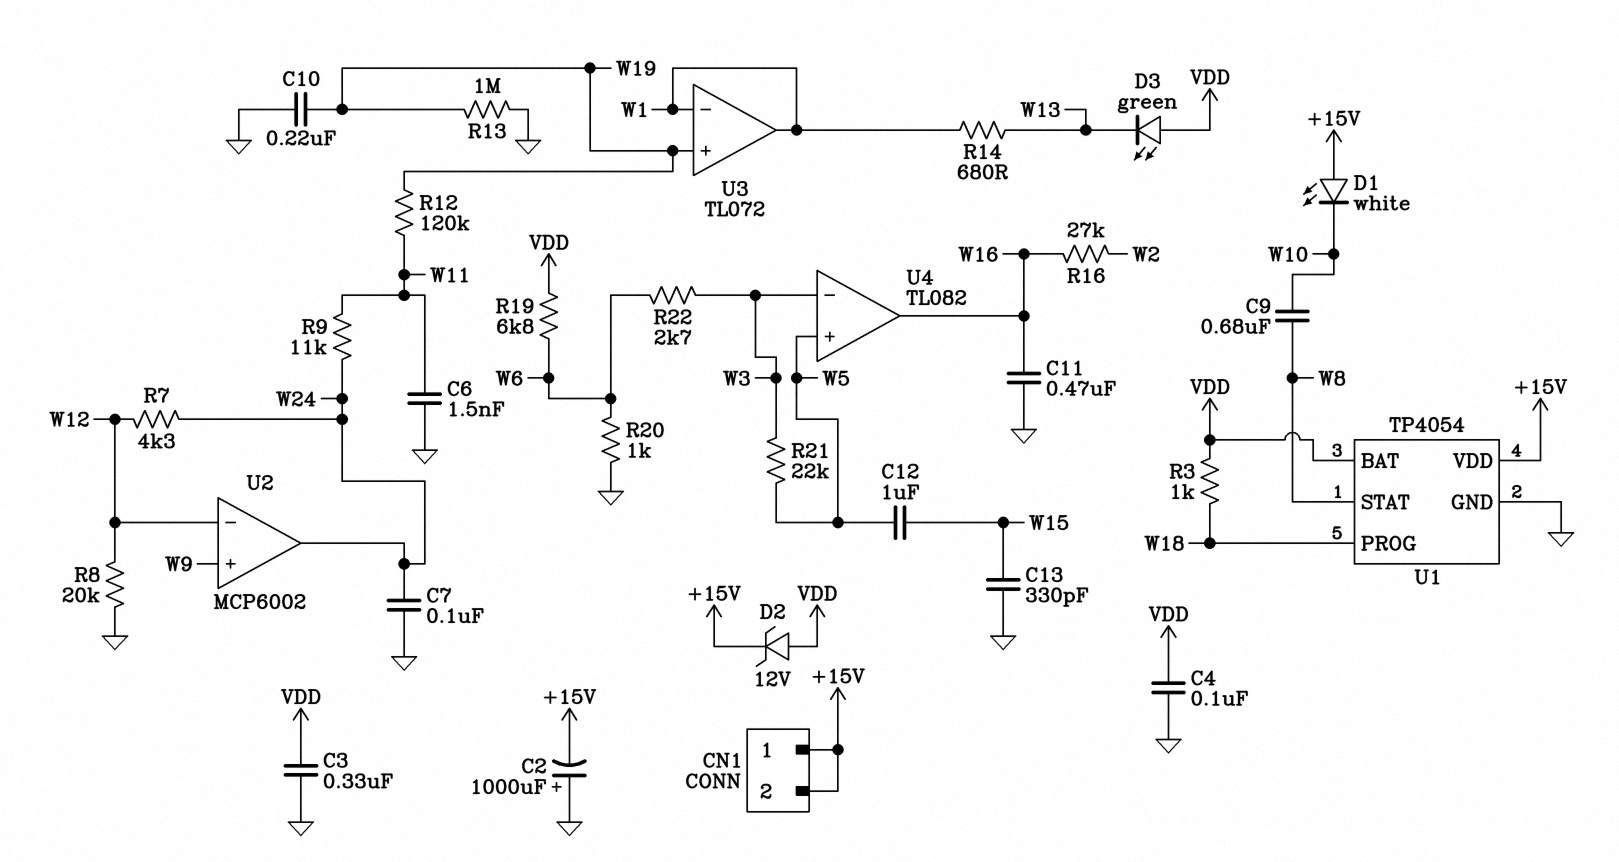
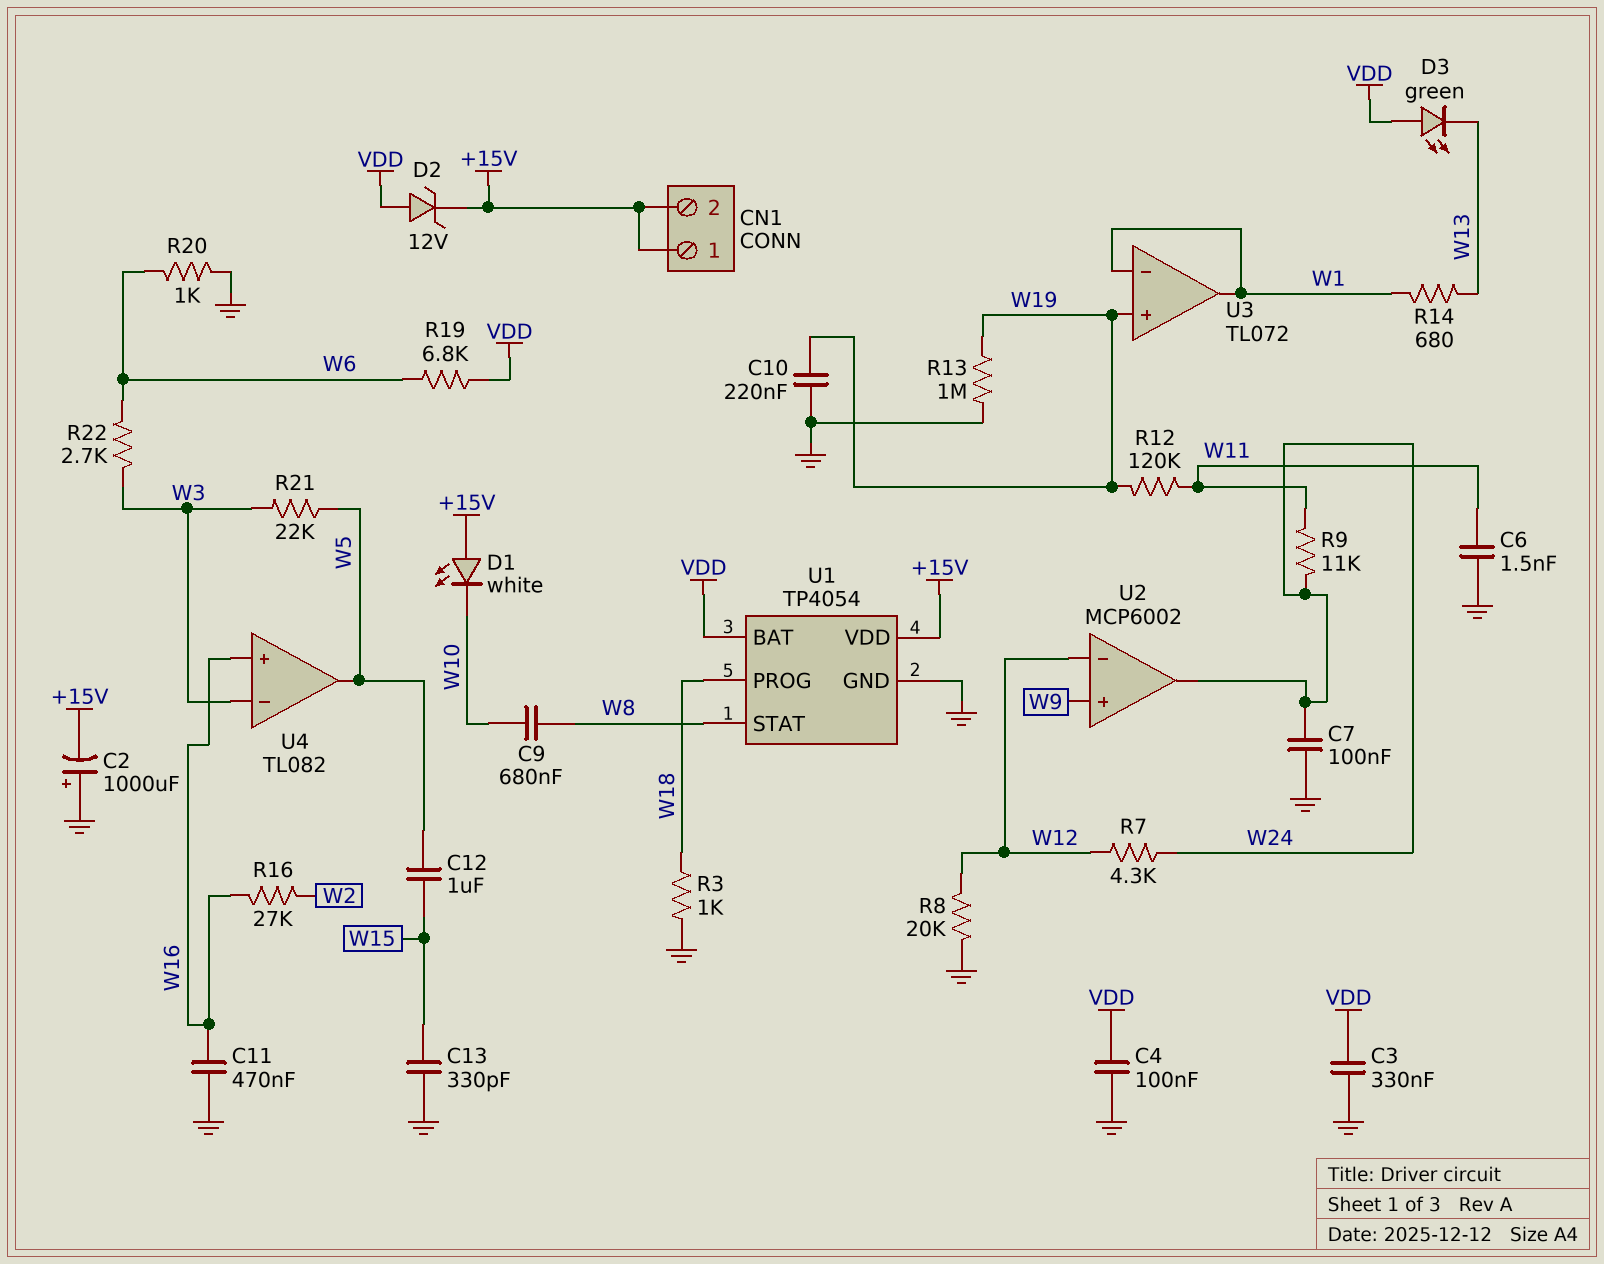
R3: 1k (VDD, W18) -> 1k (GND, W18)
U4 pin in+: W5 -> W16
U4 pin out: W16 -> W5

